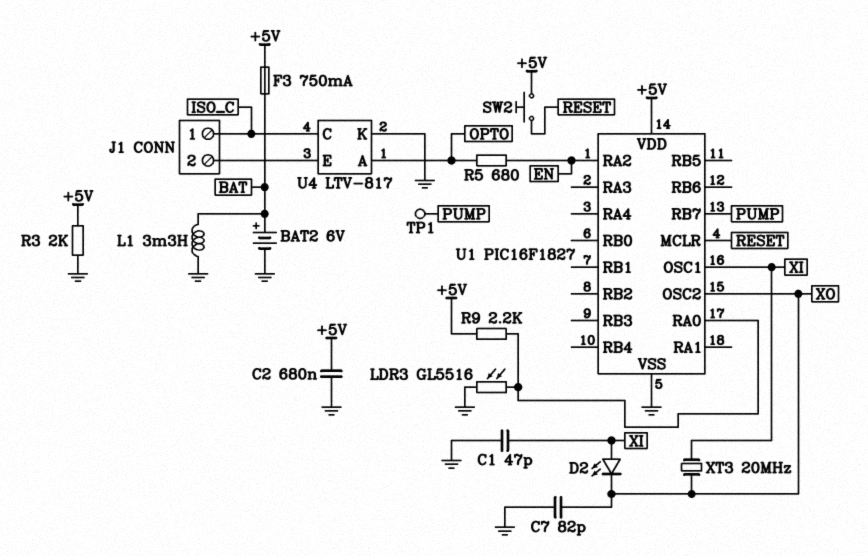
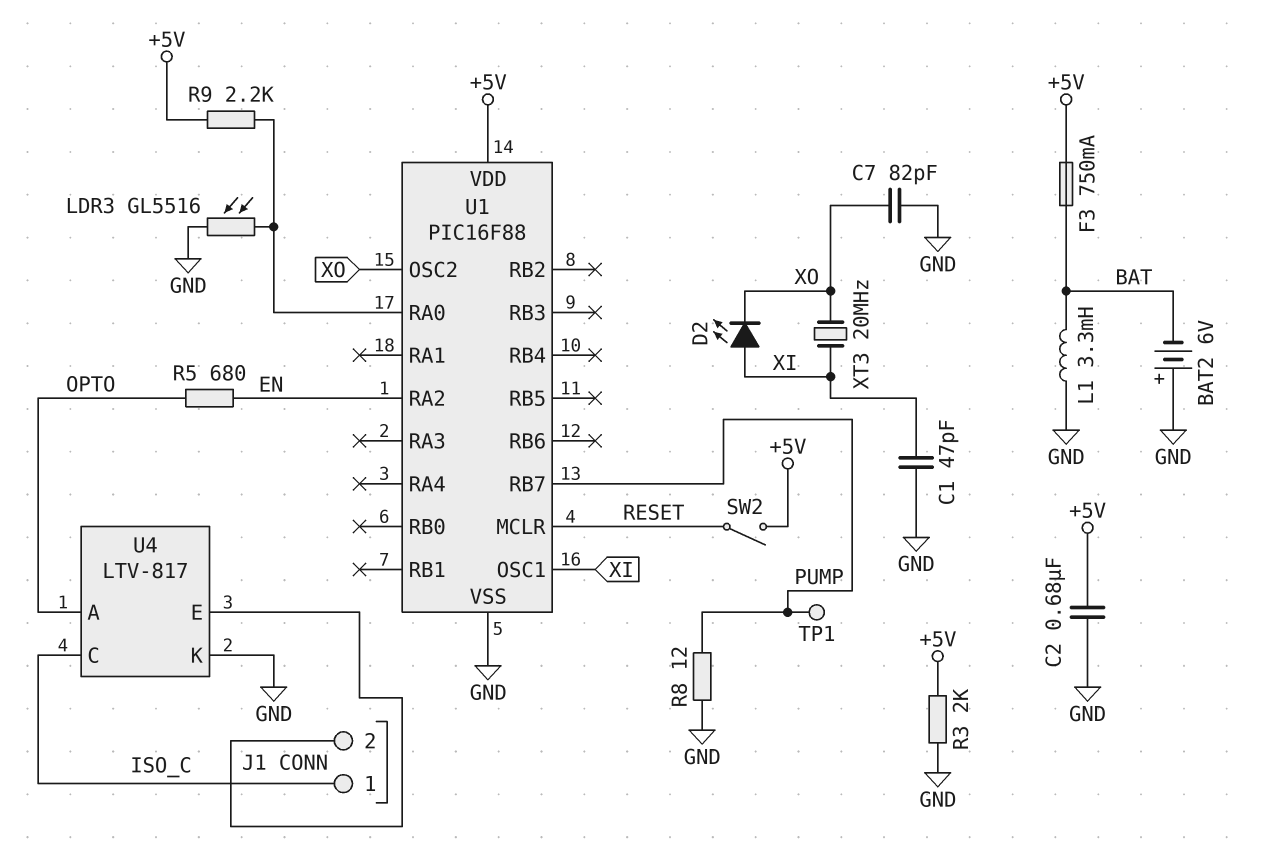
BAT2: 6V (plus BAT, minus GND) -> 6V (plus GND, minus BAT)
R8: none -> 12 (GND, PUMP)
SW2: button (+5V, RESET) -> switch (+5V, RESET)
U1: PIC16F1827 -> PIC16F88

